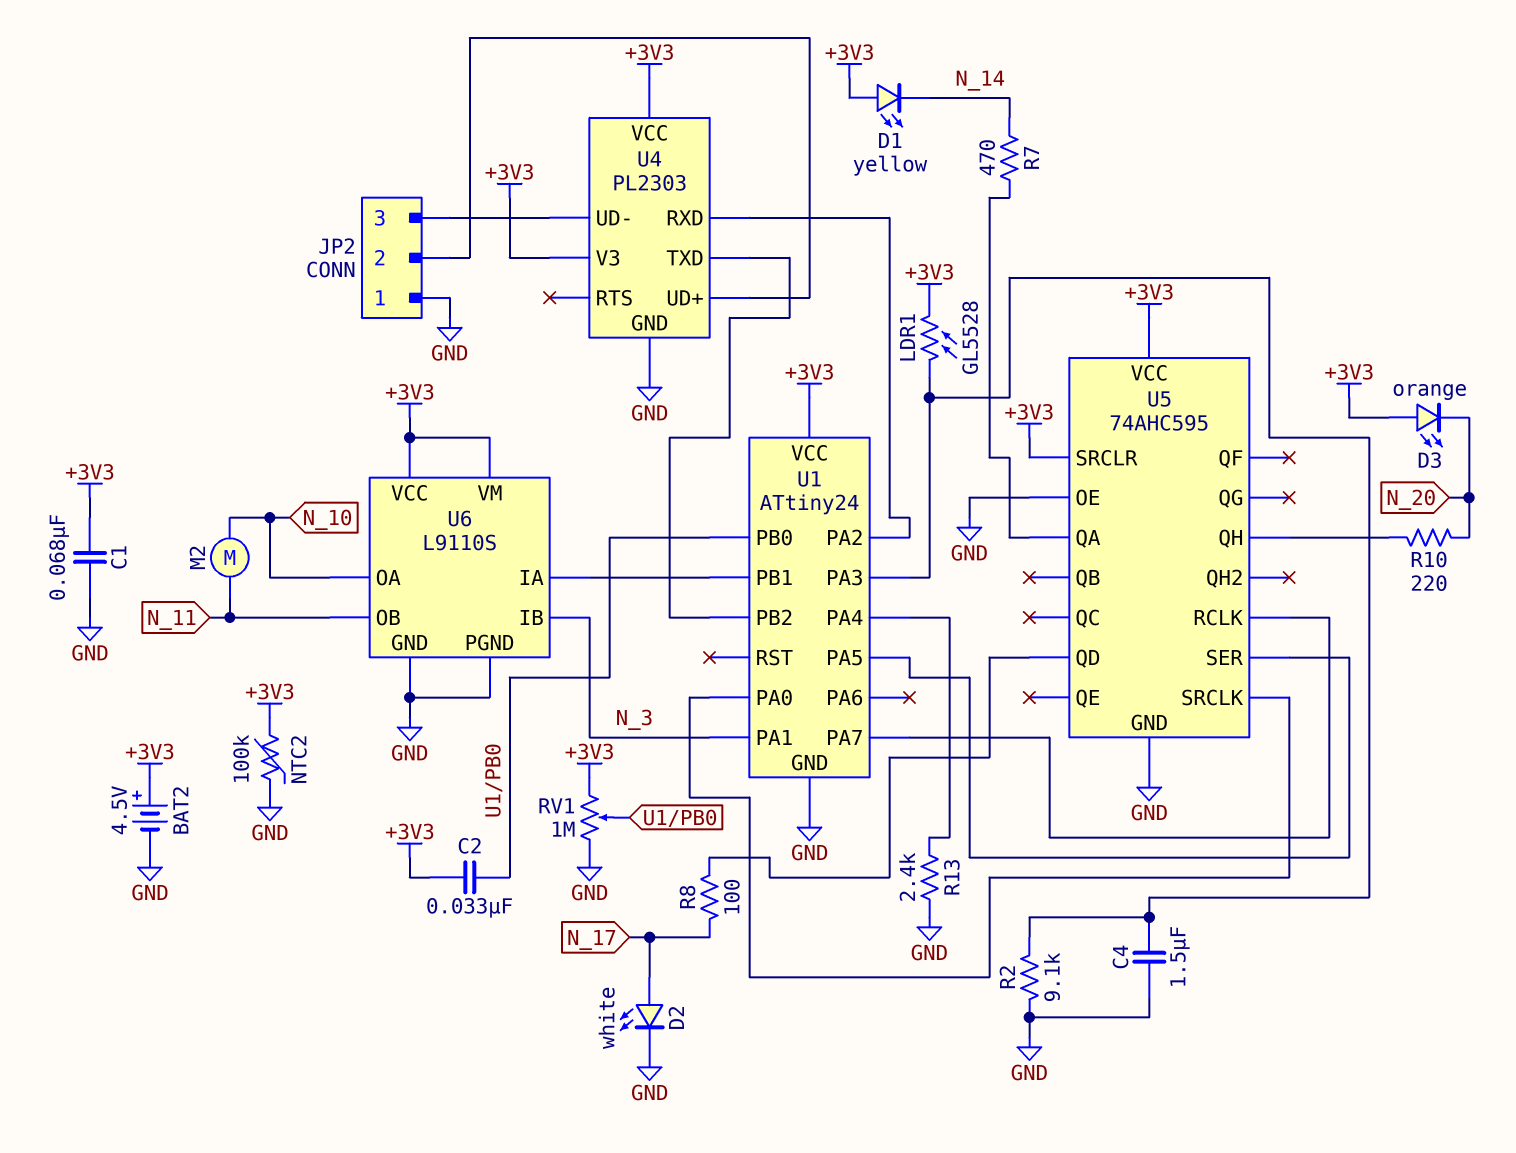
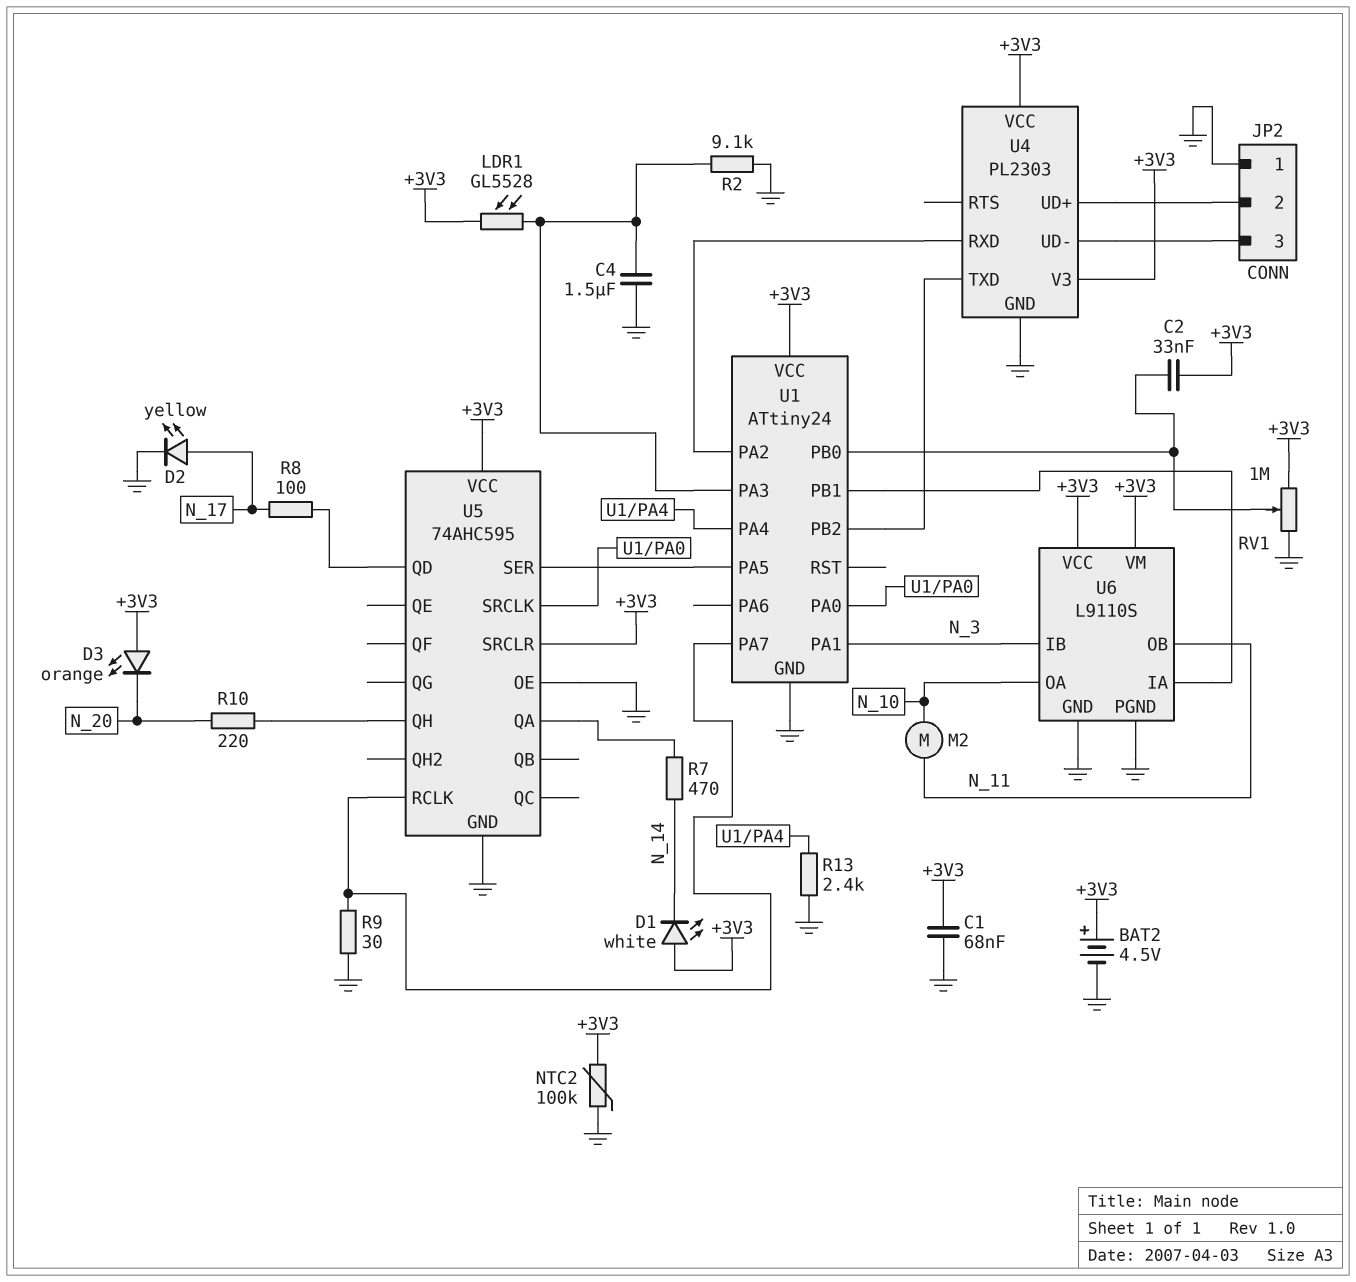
D1: LED yellow (A +3V3, K N_14) -> LED white (A +3V3, K N_14)
D2: LED white (A N_17, K GND) -> LED yellow (A N_17, K GND)
R9: none -> 30 (GND, U1/PA7)

